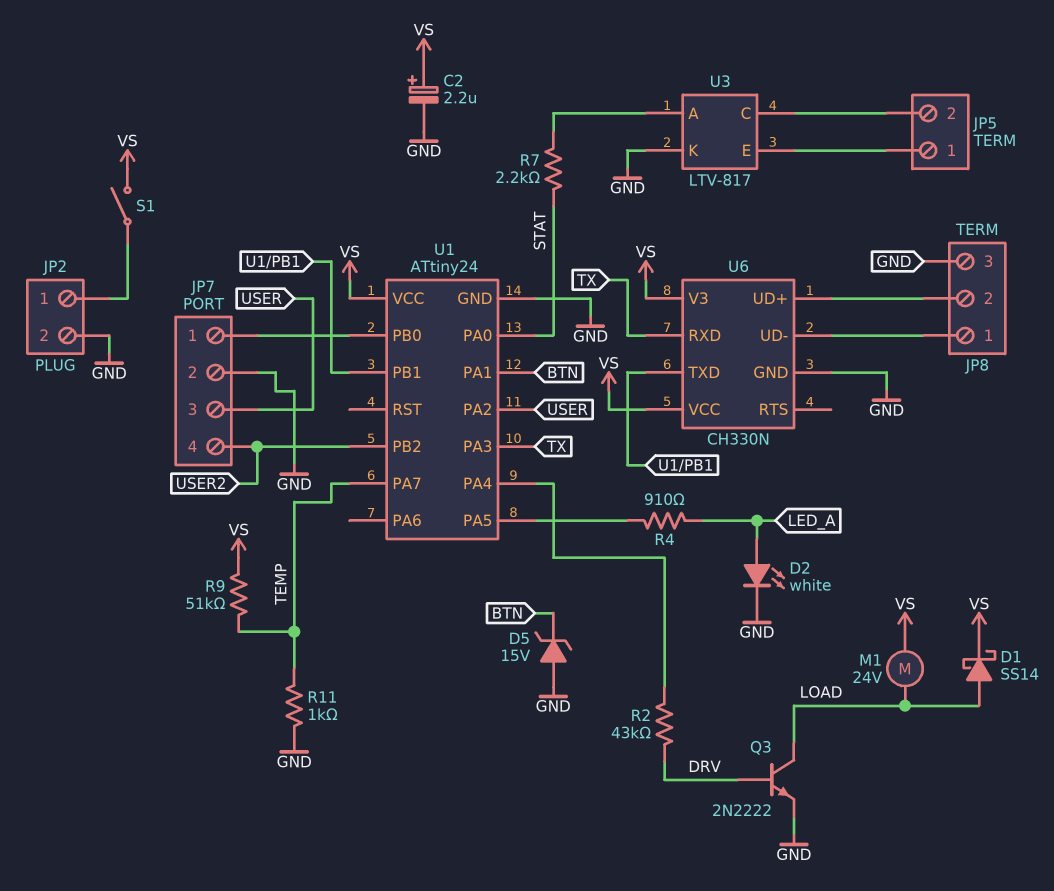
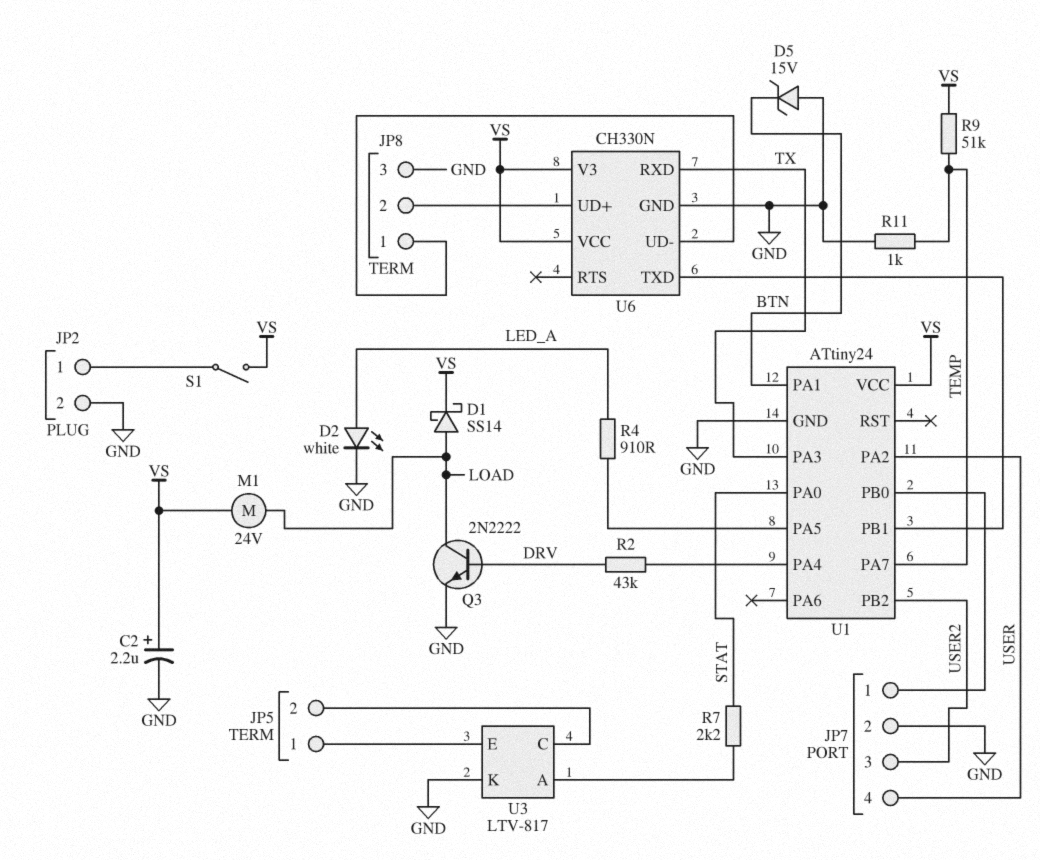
JP7 pin 3: USER -> USER2
JP7 pin 4: USER2 -> USER

